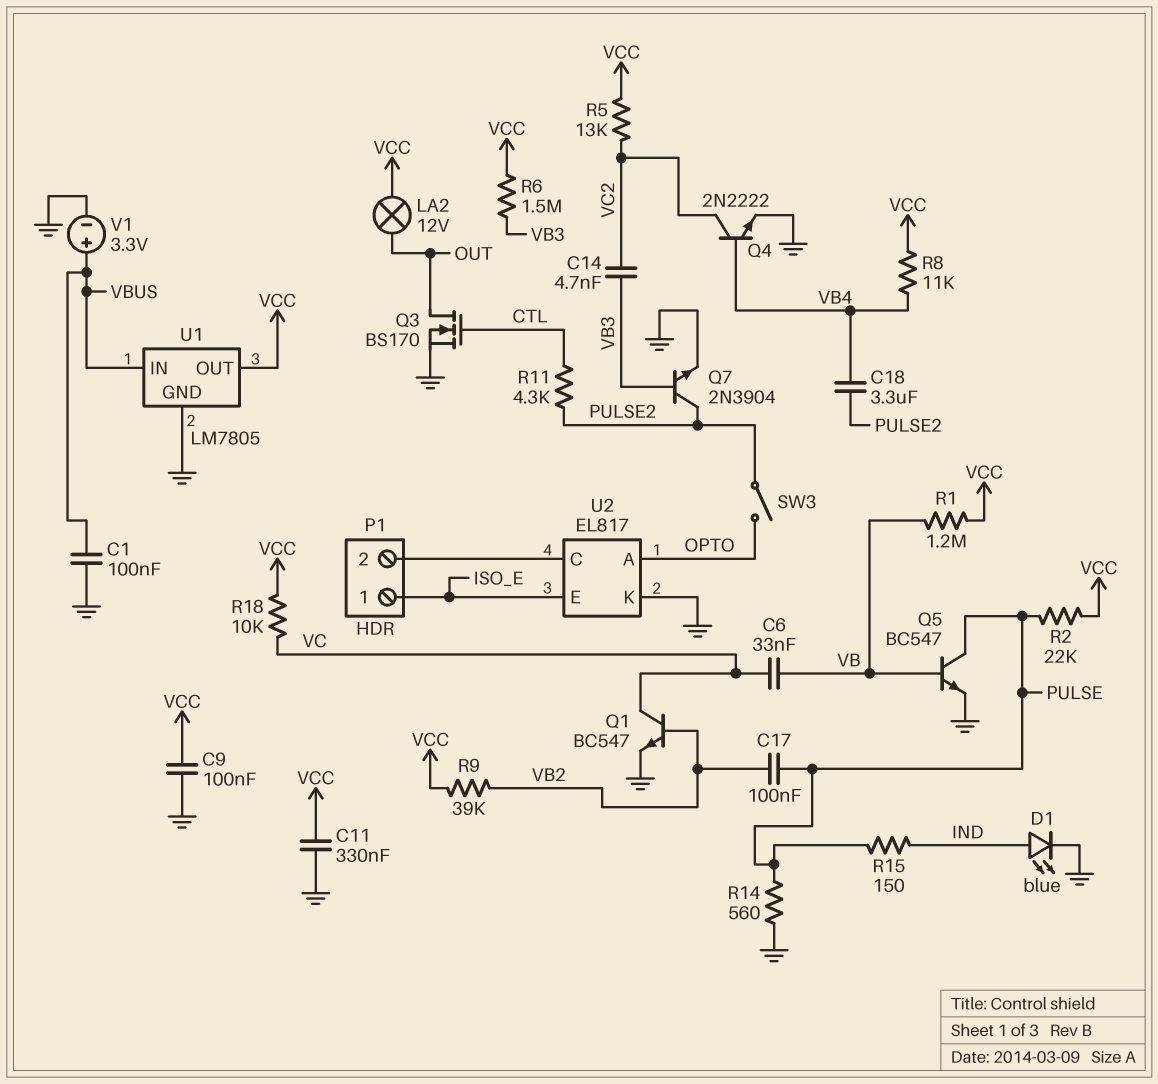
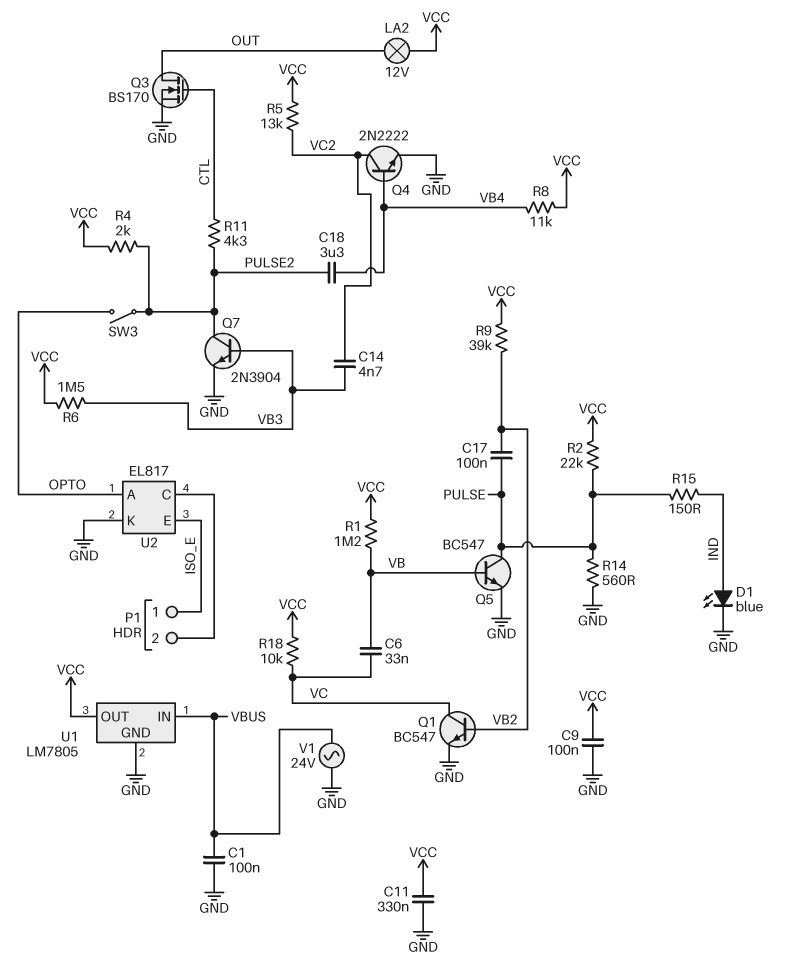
R4: none -> 2k (PULSE2, VCC)
V1: 3.3V (plus VBUS, minus GND) -> AC 24V (GND, VBUS)

